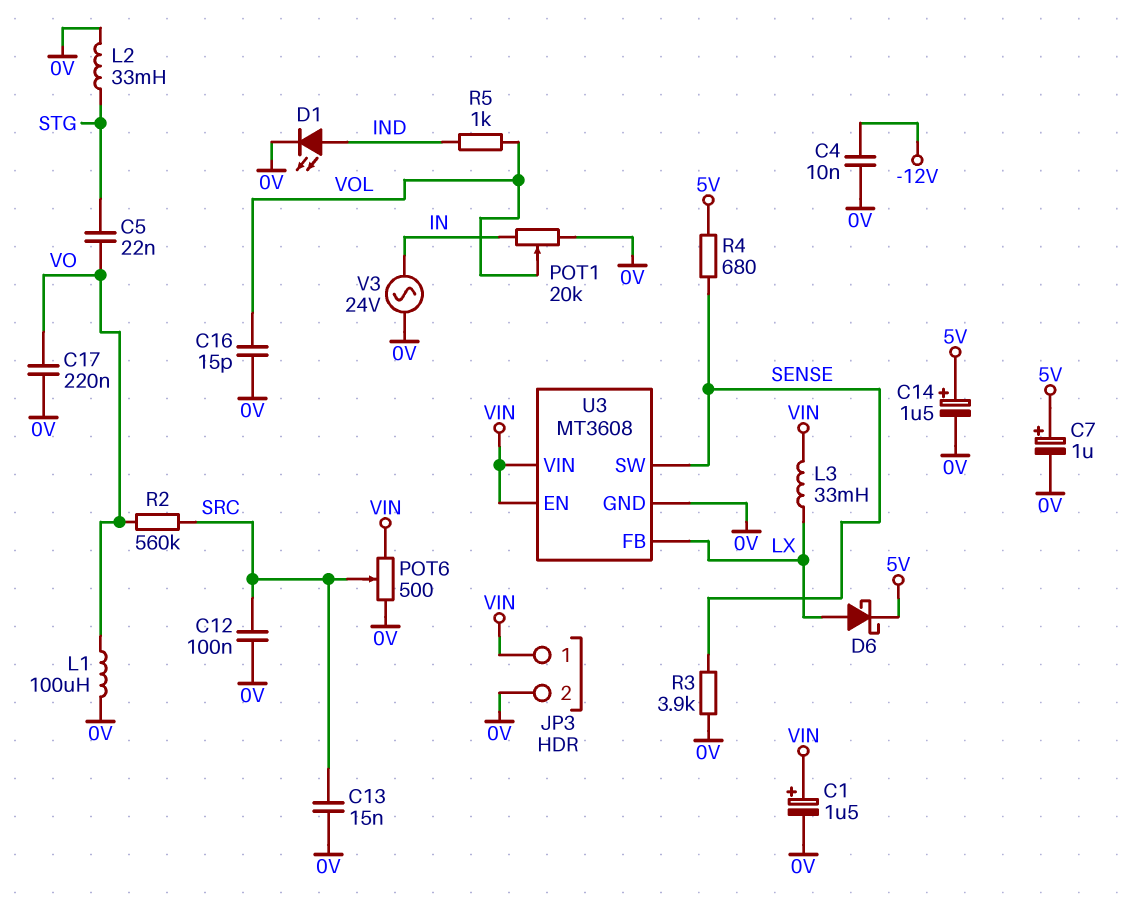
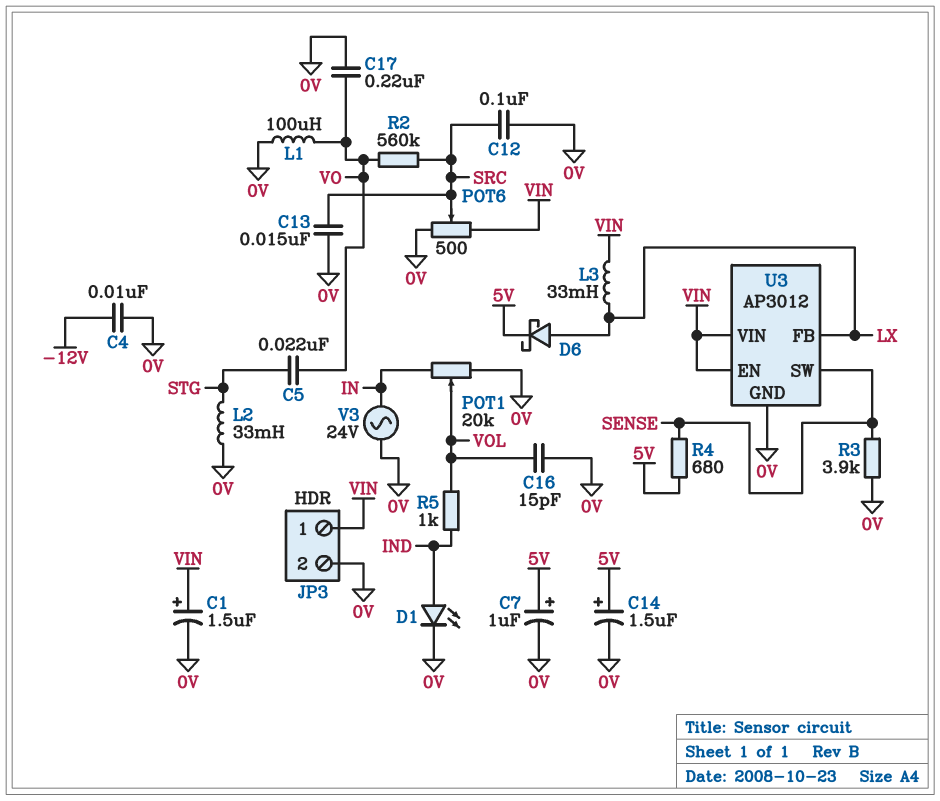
U3: MT3608 -> AP3012

